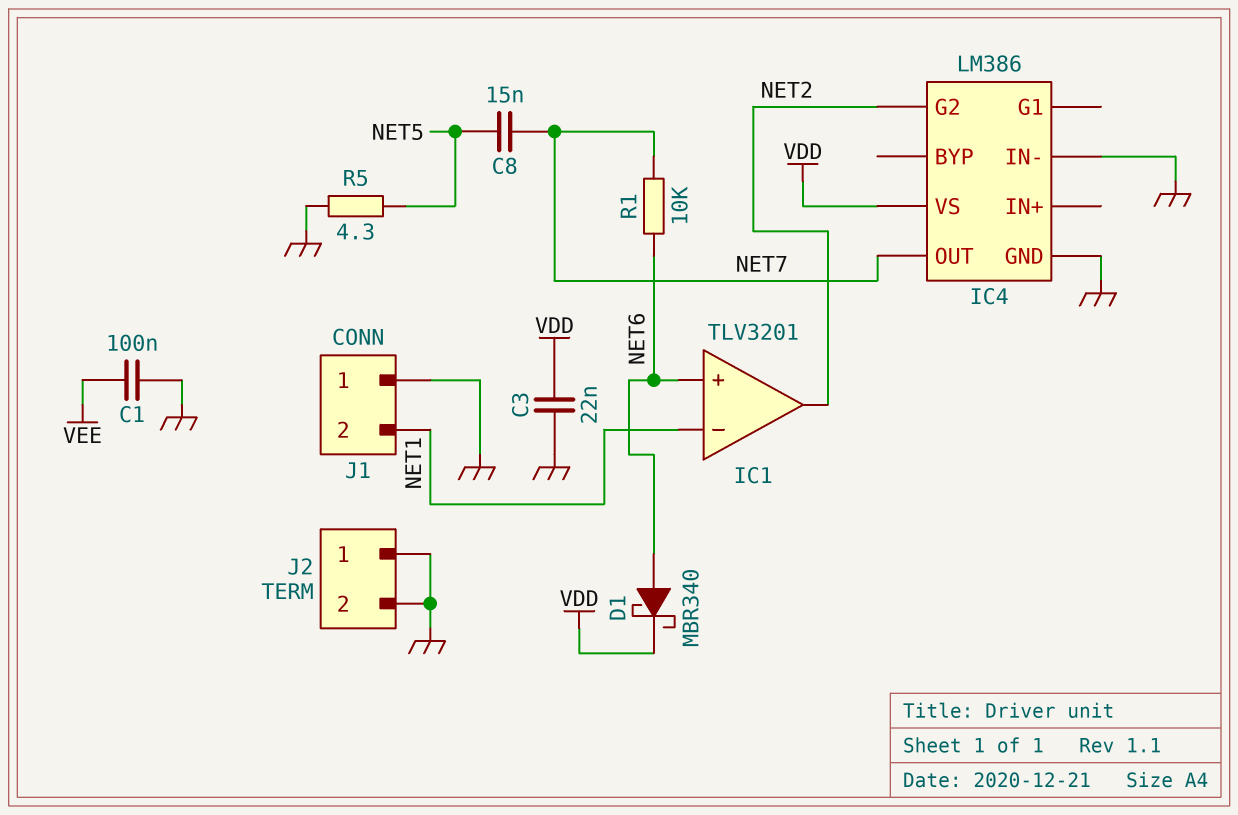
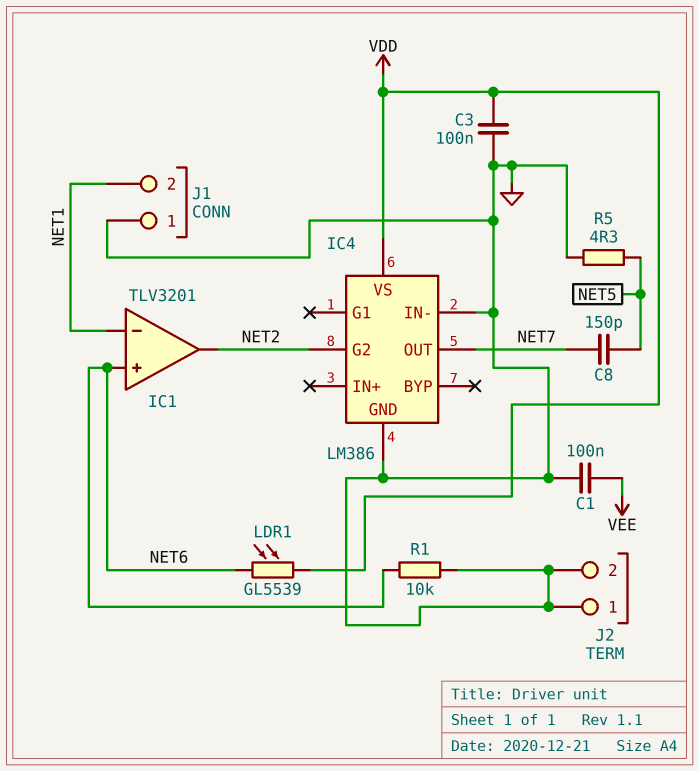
C3: 22nF (GND, VDD) -> 100nF (GND, VDD)
C8: 15nF (NET5, NET7) -> 150pF (NET5, NET7)
D1: schottky MBR340 (A NET6, K VDD) -> none
LDR1: none -> GL5539 (NET6, VDD)
R1: 10k (NET6, NET7) -> 10k (GND, NET6)

